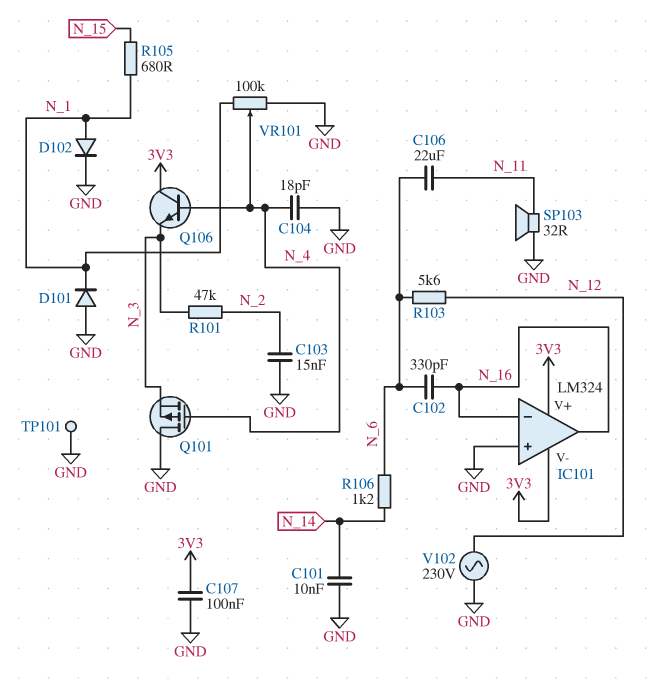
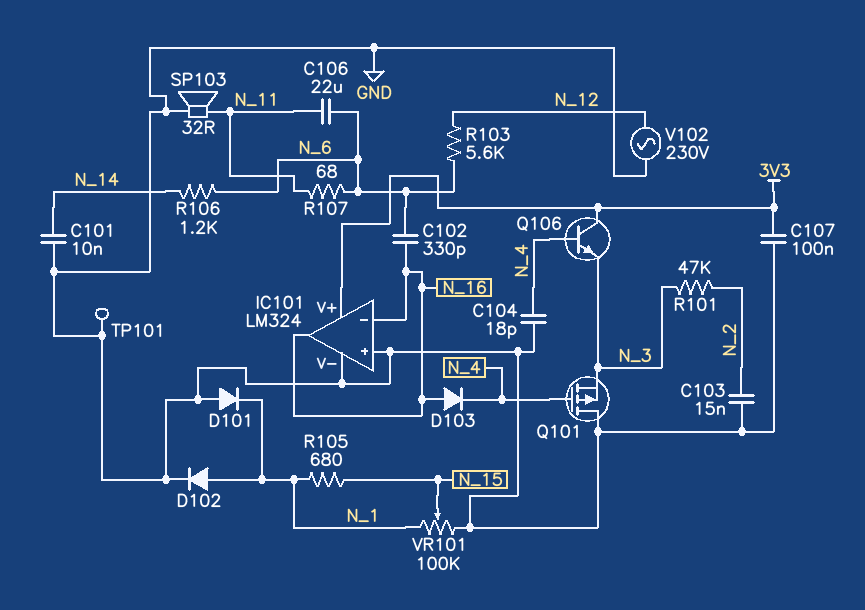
D103: none -> diode (A N_16, K N_4)
IC101 pin V-: 3V3 -> GND
R107: none -> 68 (N_6, N_11)
VR101: 100k (GND, N_1, wiper N_4) -> 100k (GND, N_1, wiper N_15)

